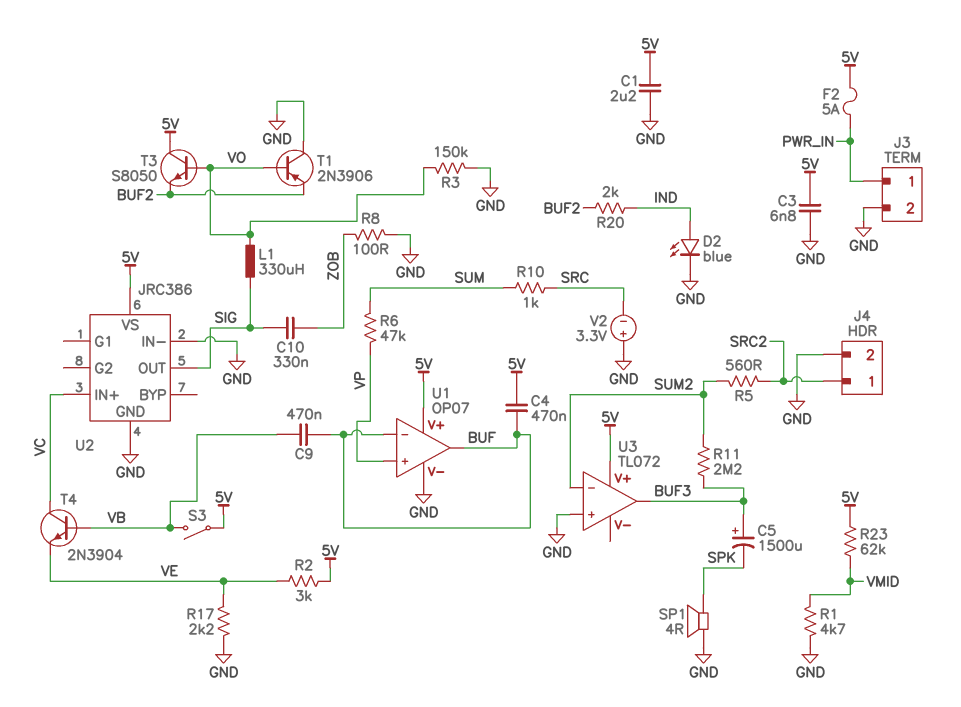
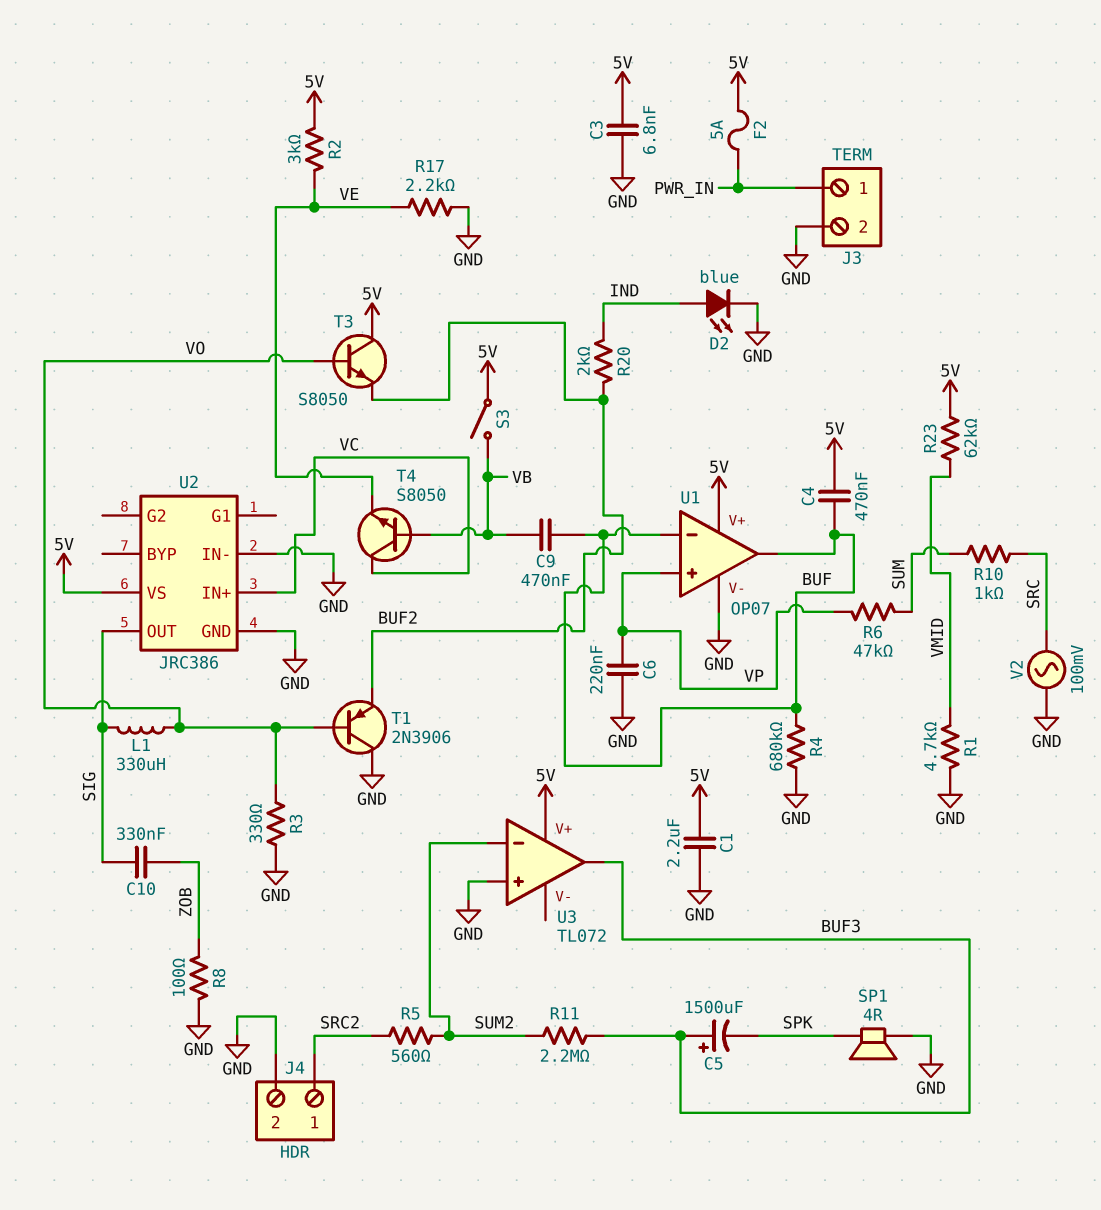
C6: none -> 220nF (GND, VP)
R3: 150k (GND, VO) -> 330 (GND, VO)
R4: none -> 680k (BUF, GND)
T4: NPN 2N3904 (B VB, C VC, E VE) -> NPN S8050 (B VB, C VC, E VE)
V2: 3.3V (plus GND, minus SRC) -> AC 100mV (GND, SRC)

